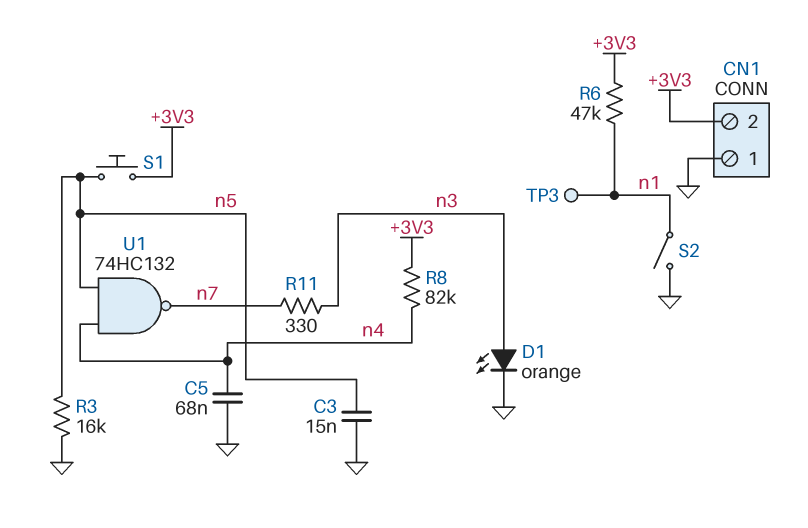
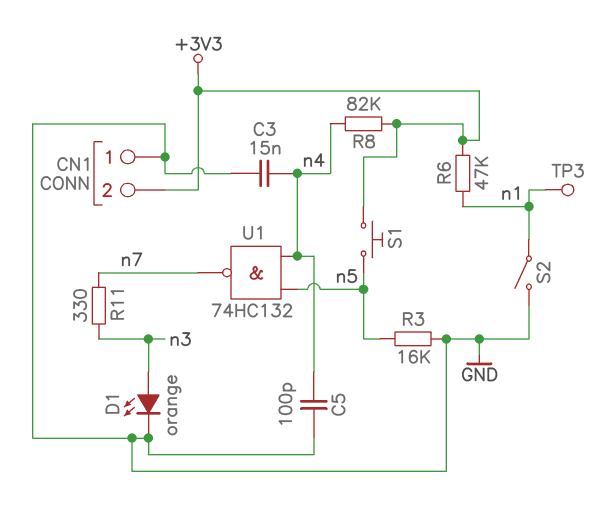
C3: 15nF (GND, n5) -> 15nF (GND, n4)
C5: 68nF (GND, n4) -> 100pF (GND, n4)

